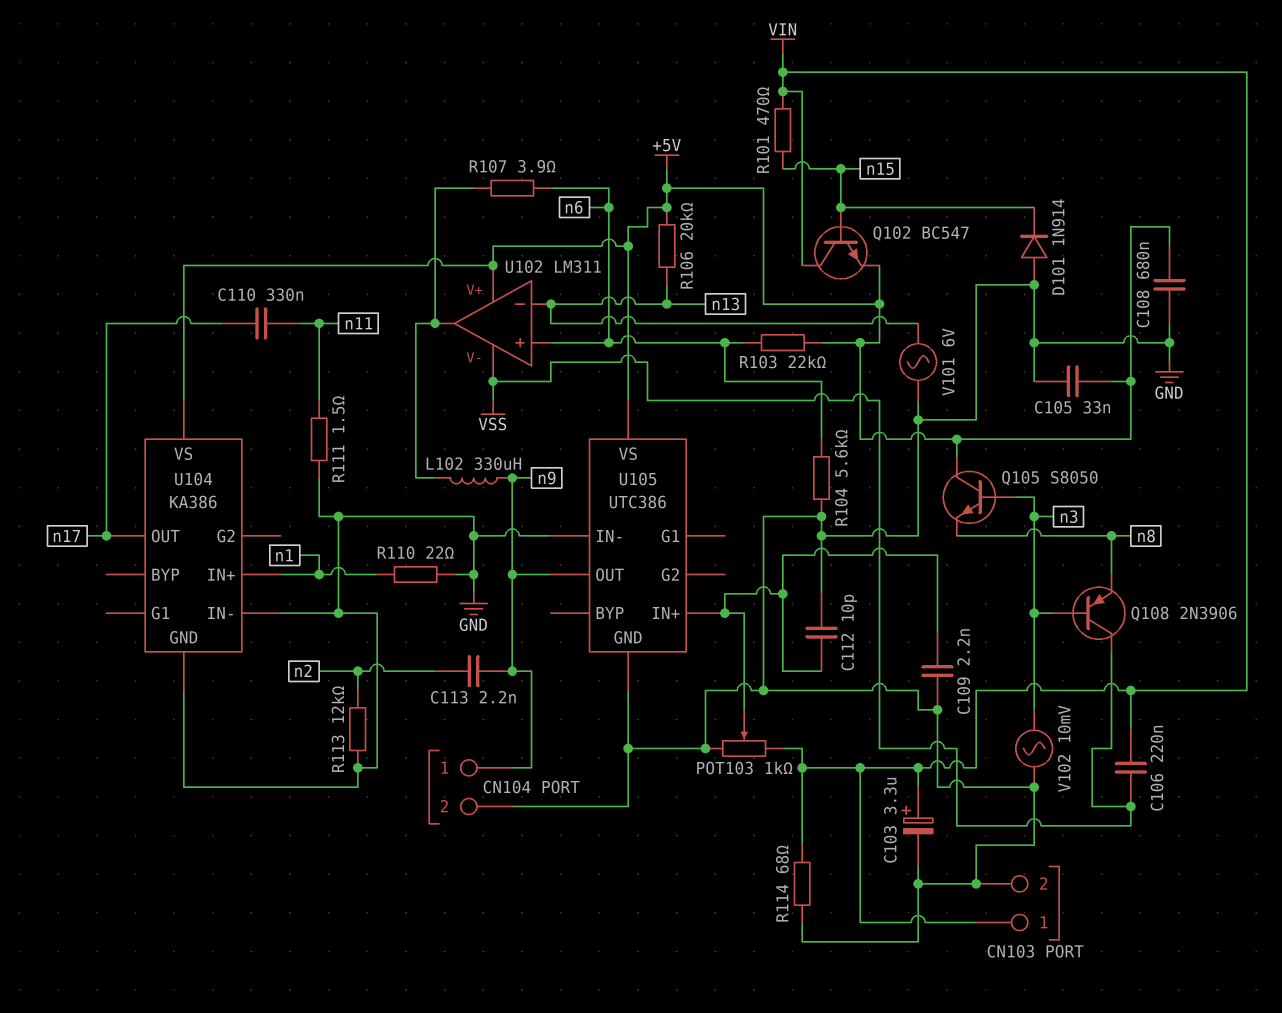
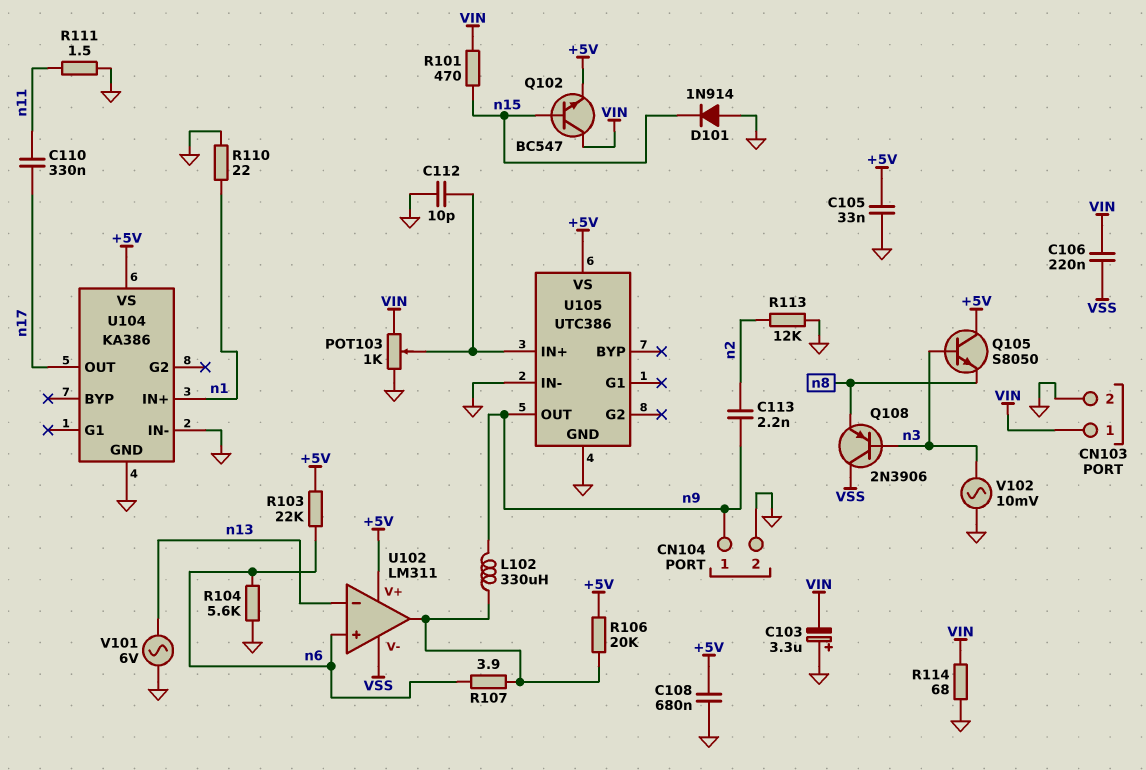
C103: 3.3uF (plus VIN, minus GND) -> 3.3uF (plus GND, minus VIN)
C109: 2.2nF (GND, U105/IN+) -> none
R106: 20k (+5V, n13) -> 20k (+5V, U102/out)

